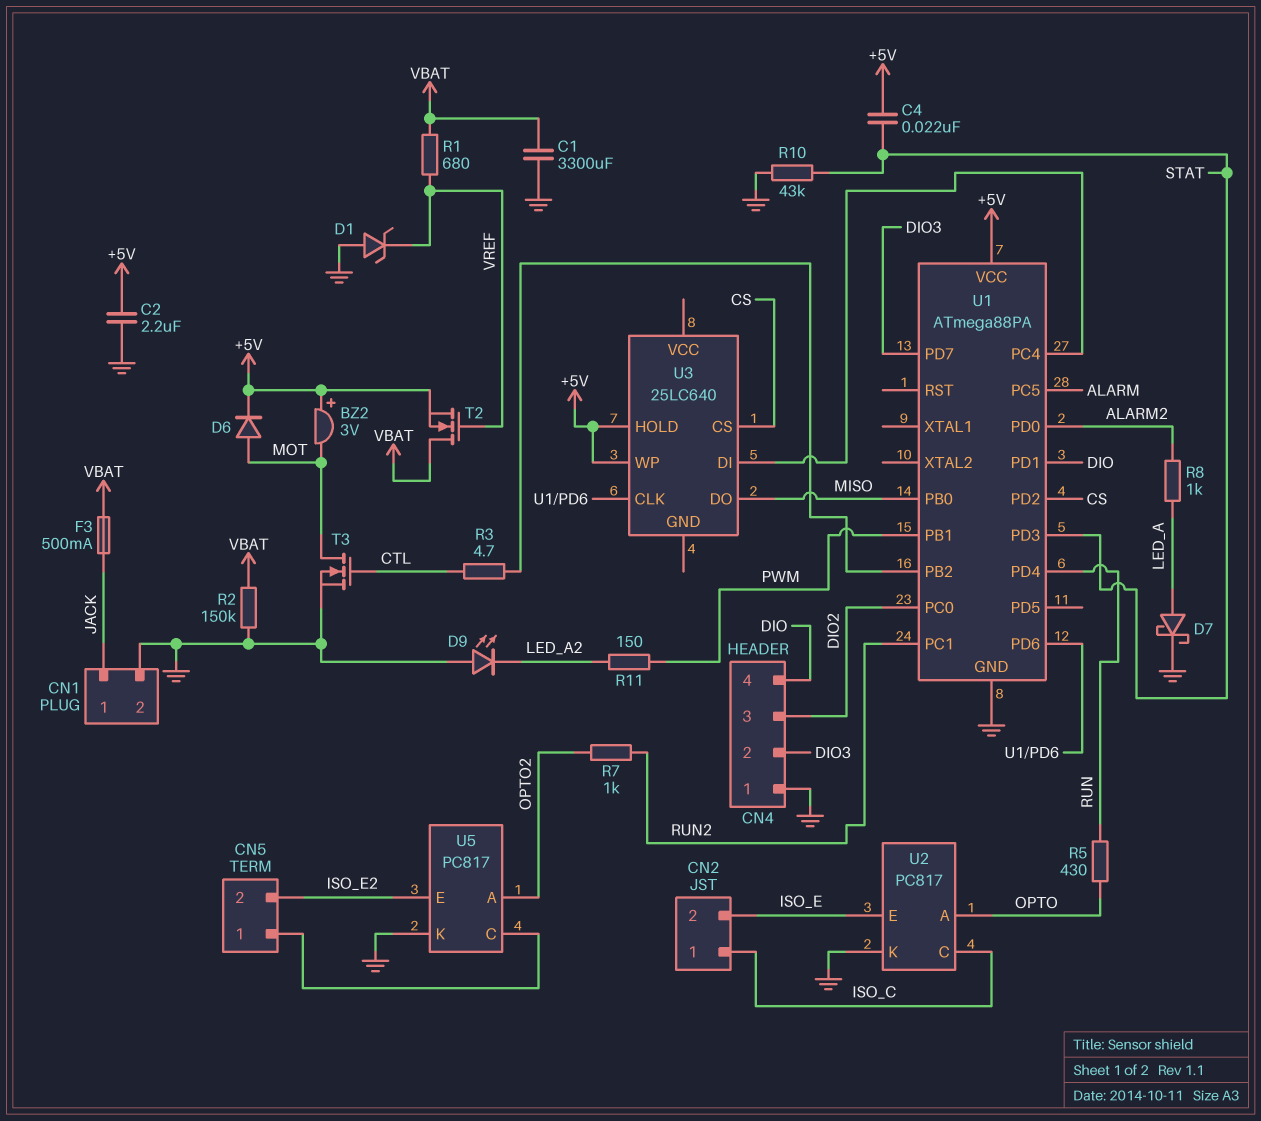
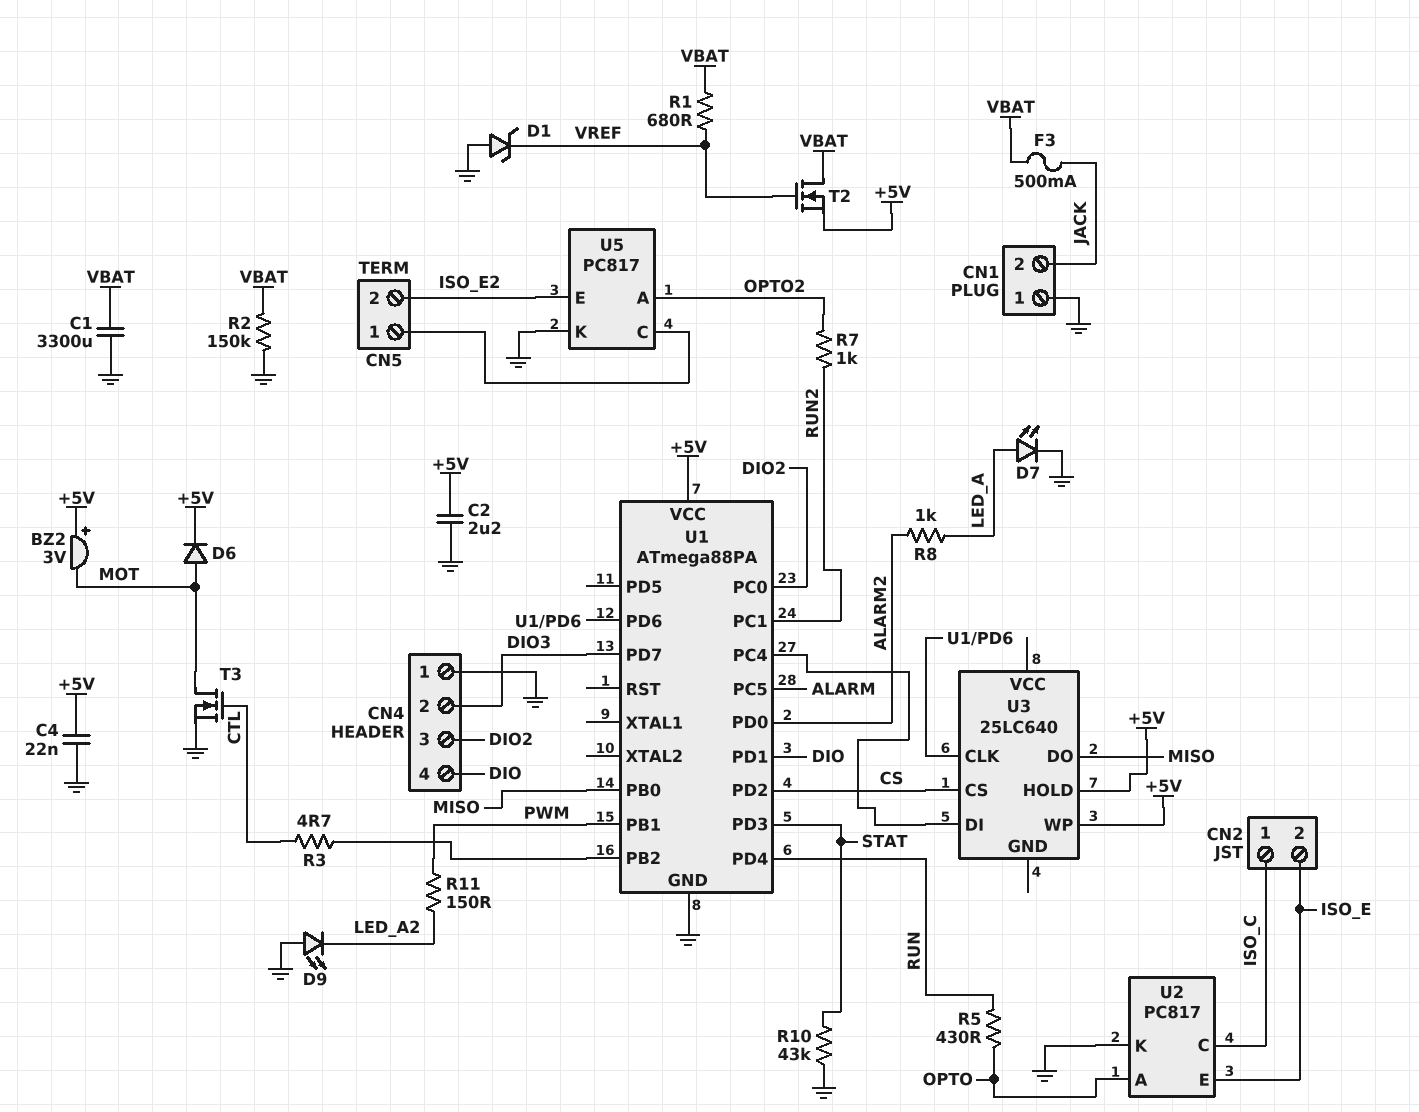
C4: 22nF (+5V, STAT) -> 22nF (+5V, GND)
CN1 pin 1: JACK -> GND
CN1 pin 2: GND -> JACK
D7: schottky (A LED_A, K GND) -> LED (A LED_A, K GND)

